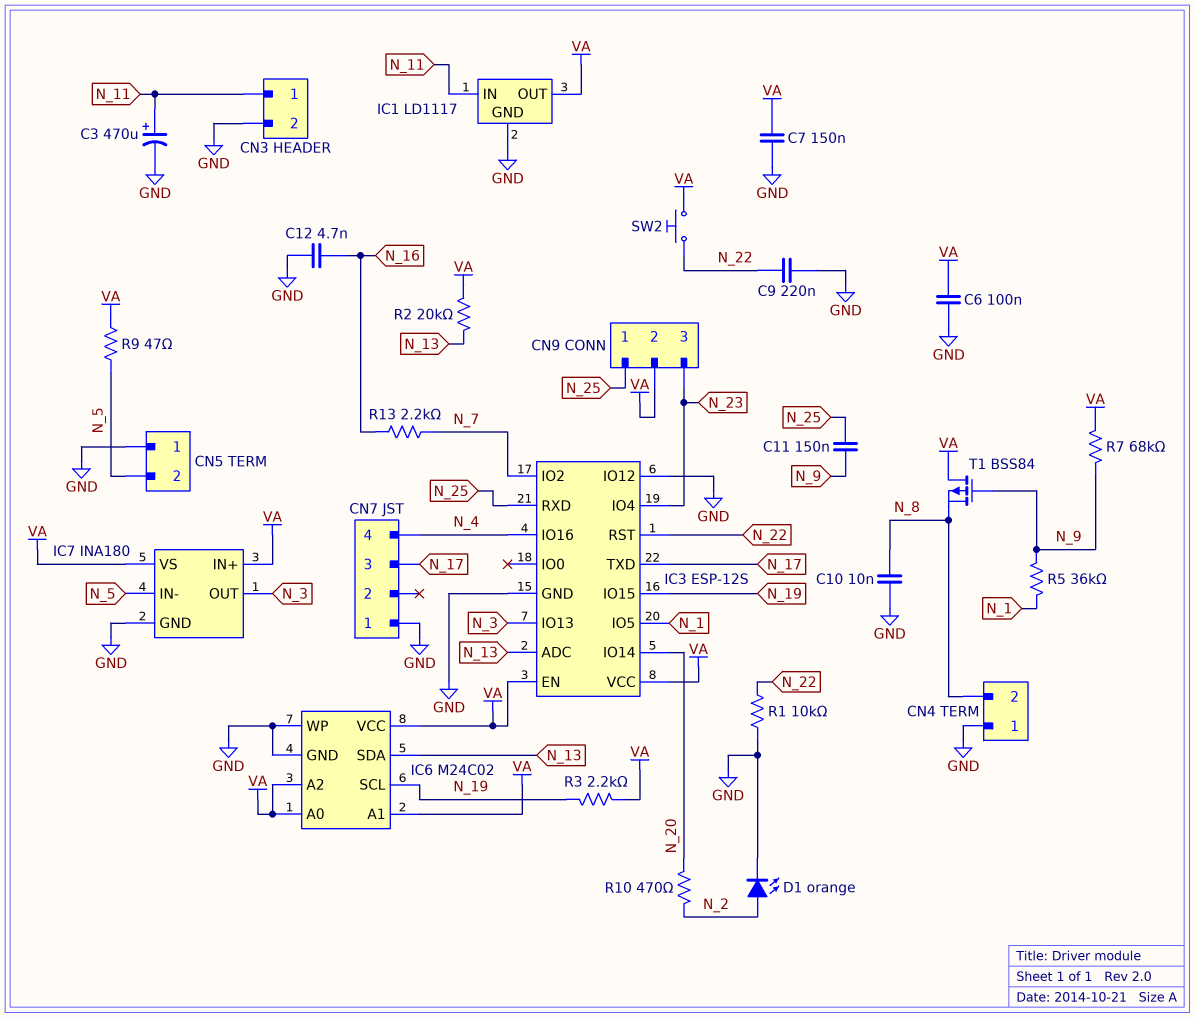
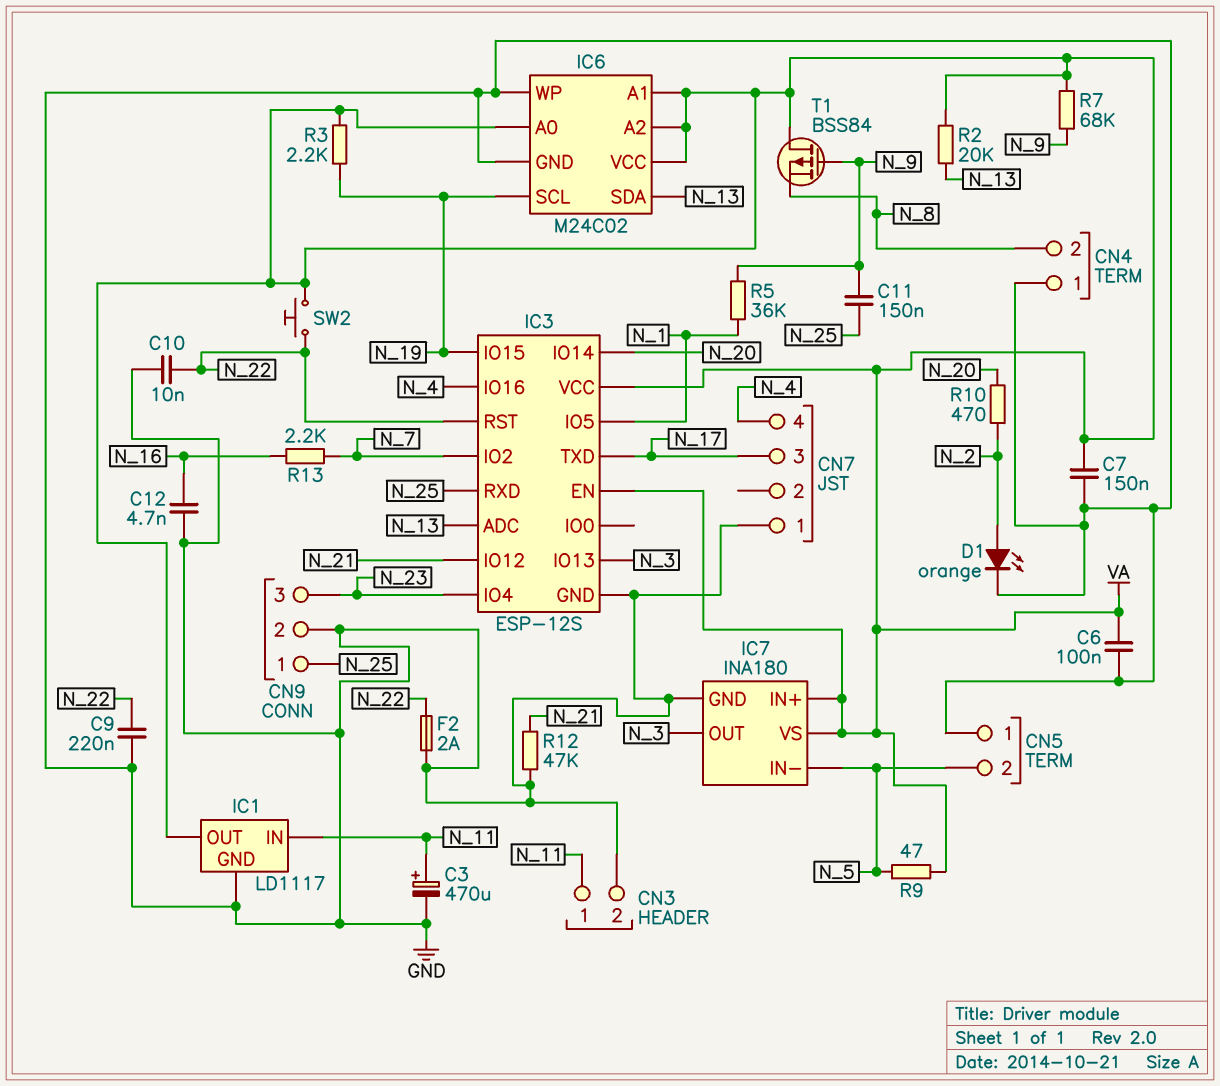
C10: 10nF (GND, N_8) -> 10nF (GND, N_22)
CN9 pin 2: VA -> GND
F2: none -> 2A (GND, N_22)
IC3 pin IO12: GND -> N_21
R1: 10k (GND, N_22) -> none
R12: none -> 47k (GND, N_21)

